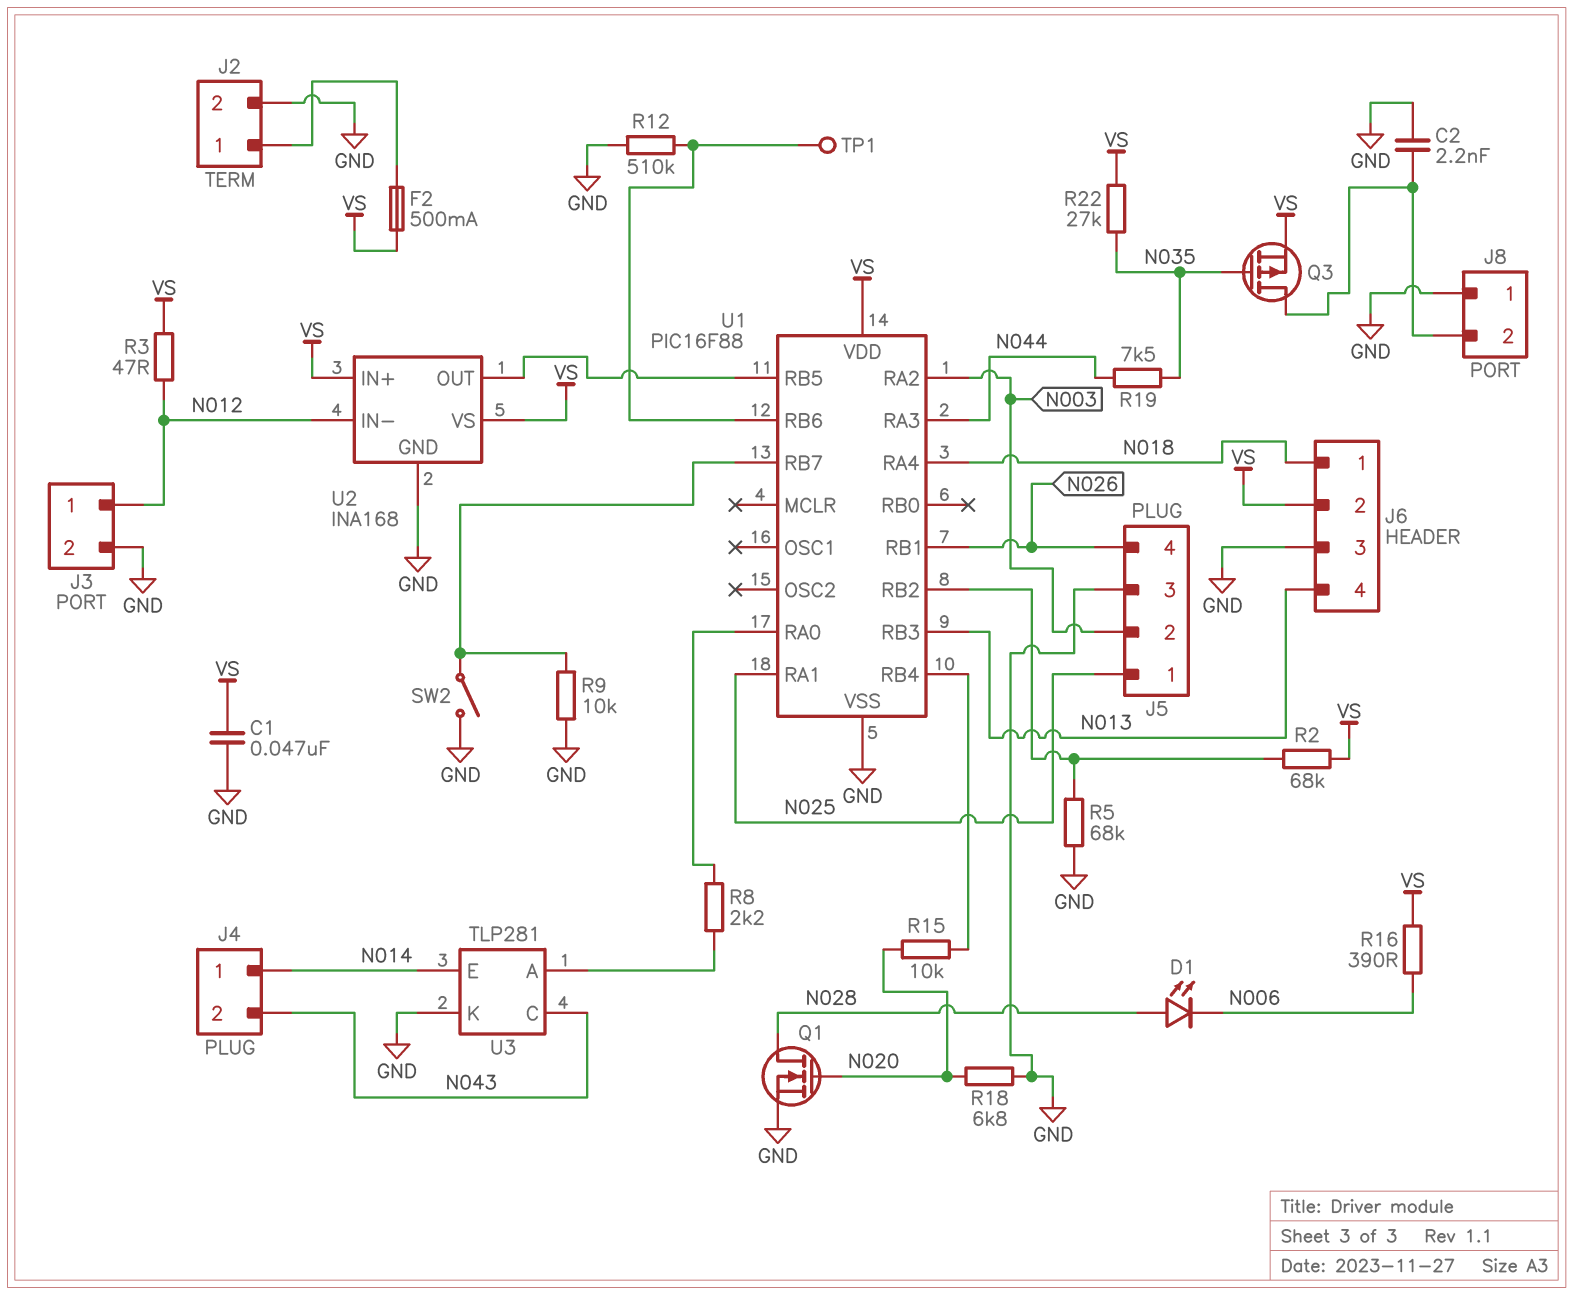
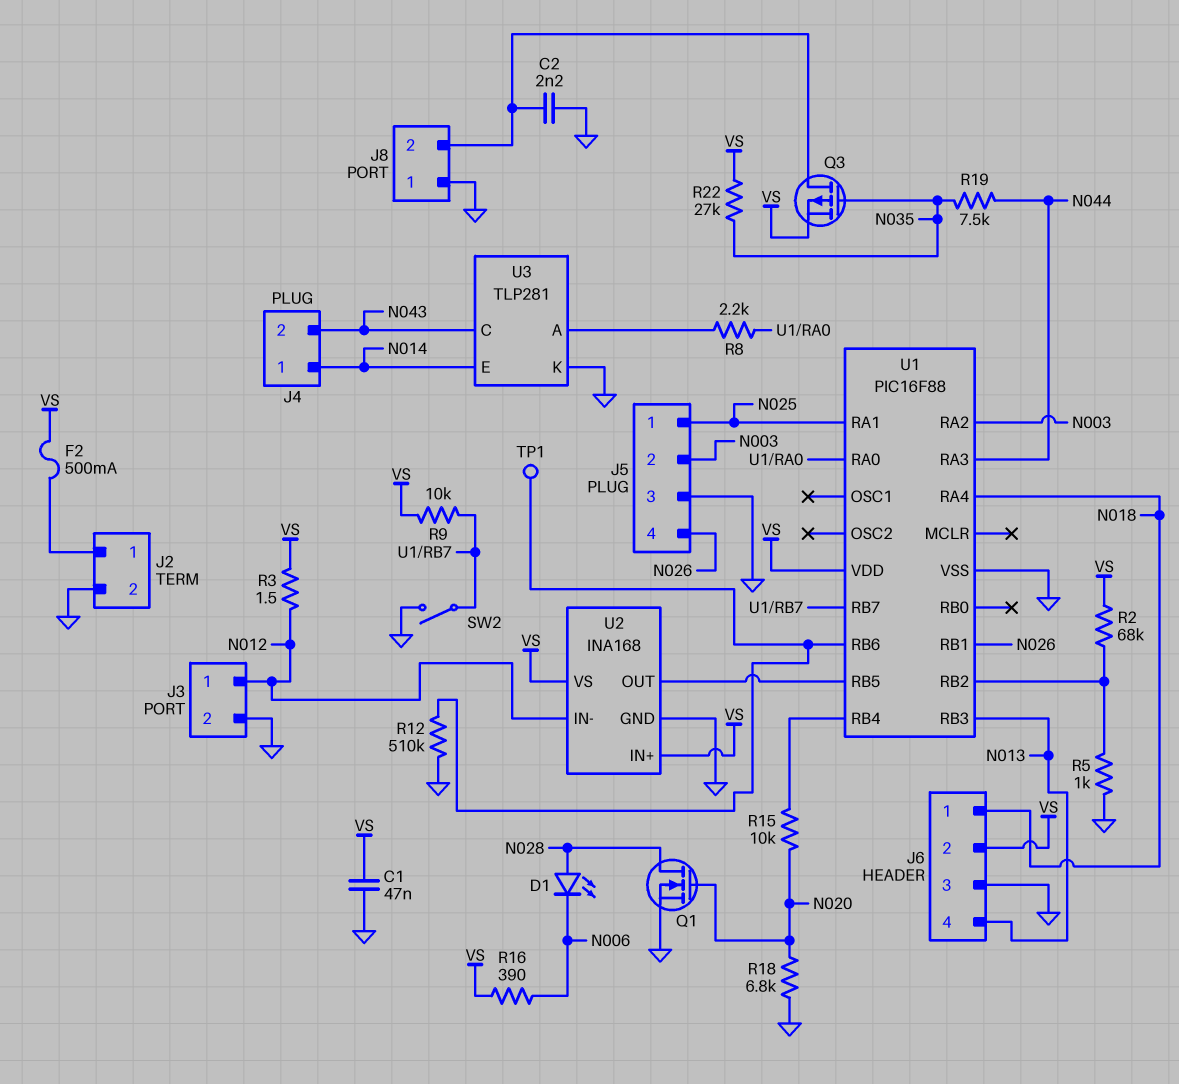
R3: 47 (N012, VS) -> 1.5 (N012, VS)
R5: 68k (GND, U1/RB2) -> 1k (GND, U1/RB2)
R9: 10k (GND, U1/RB7) -> 10k (U1/RB7, VS)

